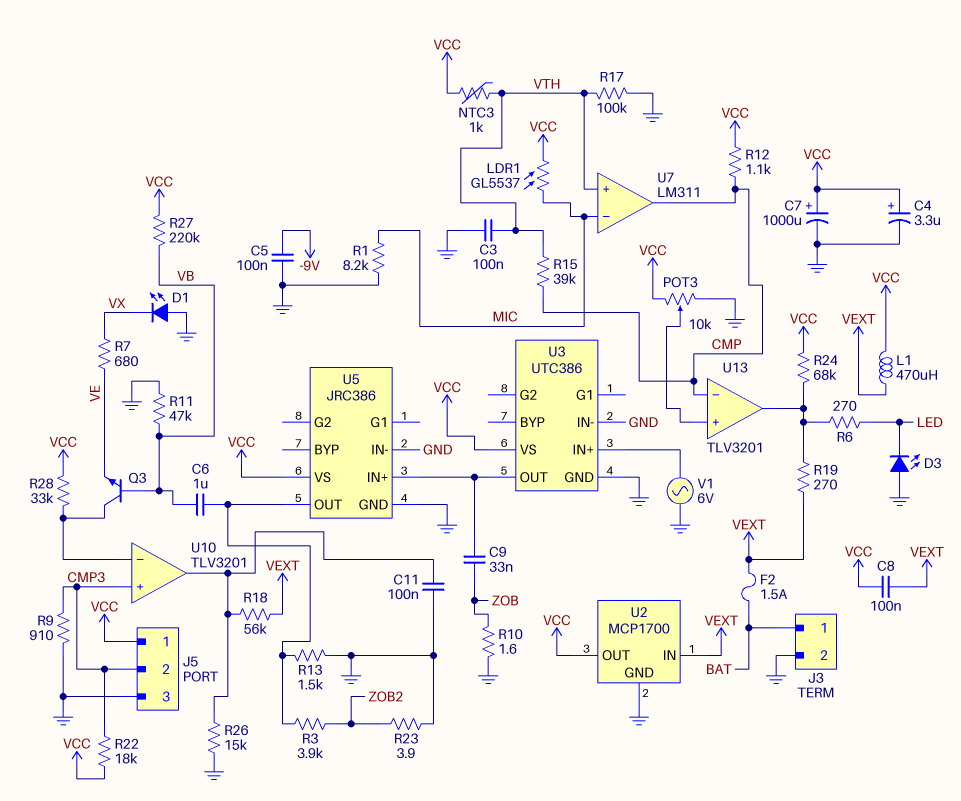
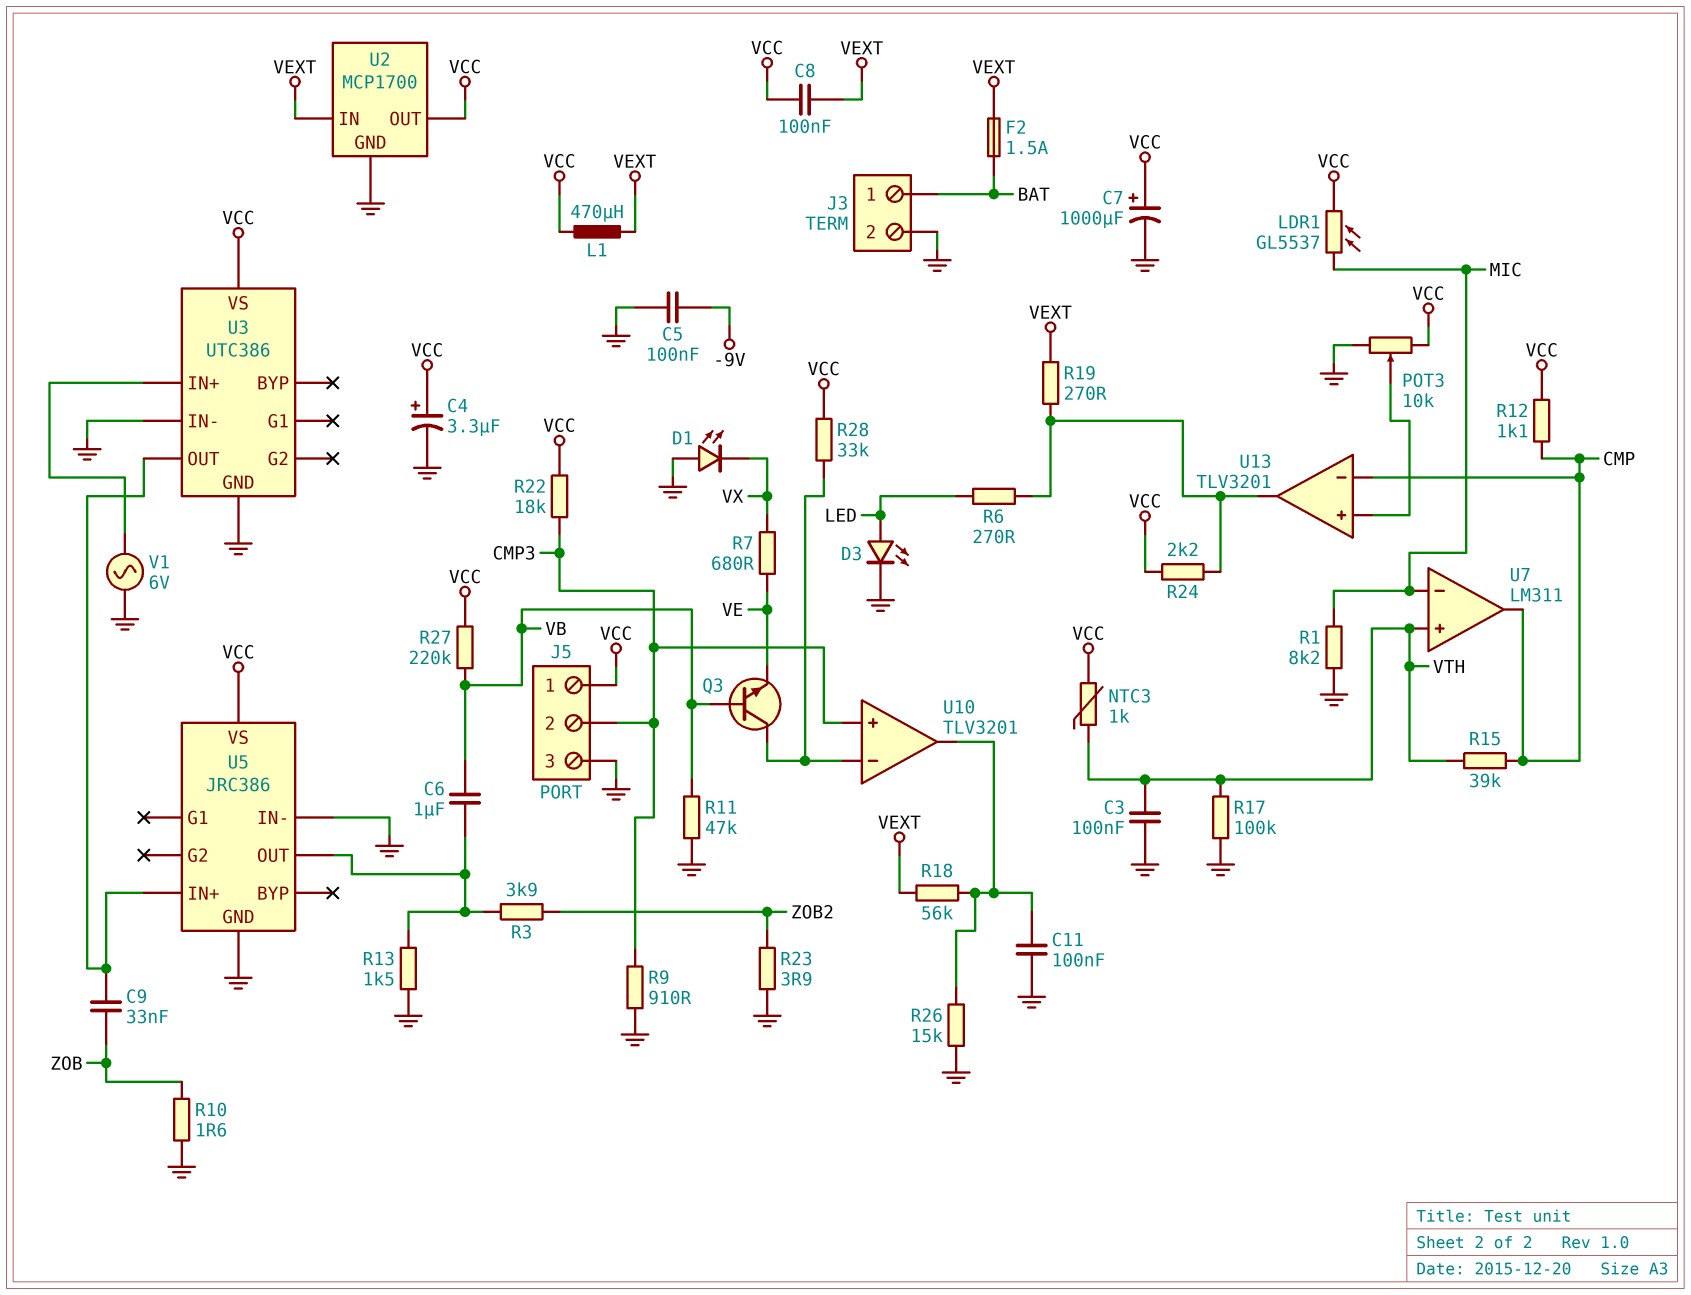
D3: LED (A GND, K LED) -> LED (A LED, K GND)
R24: 68k (U13/out, VCC) -> 2.2k (U13/out, VCC)

